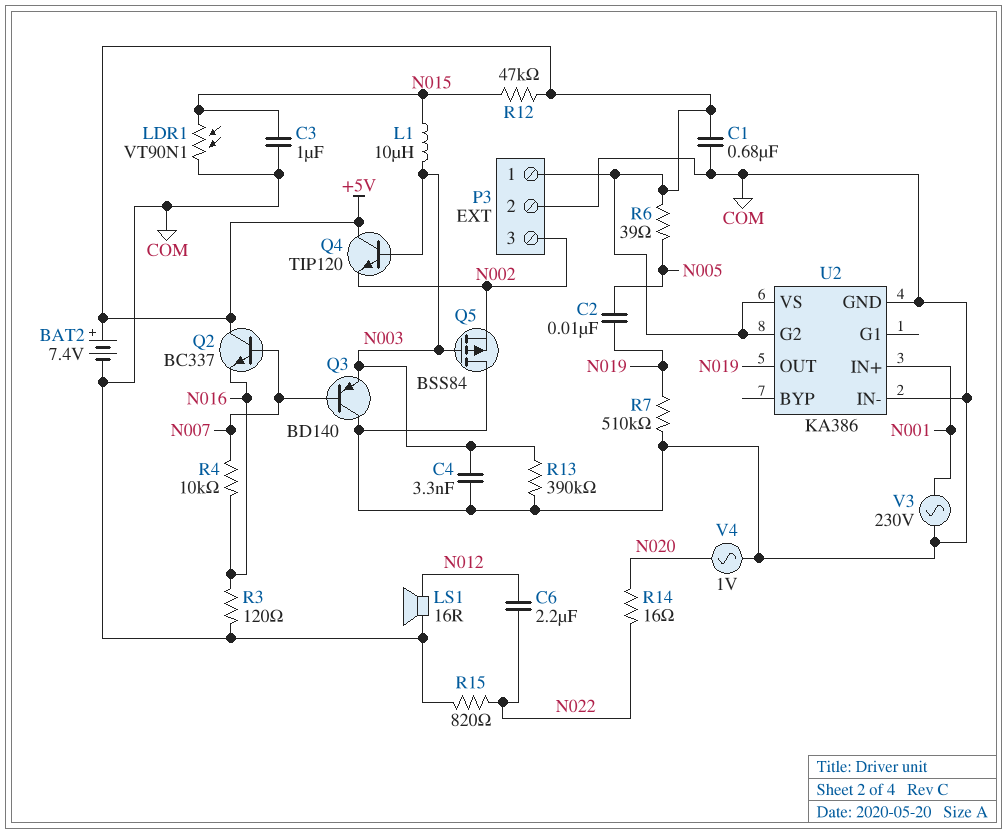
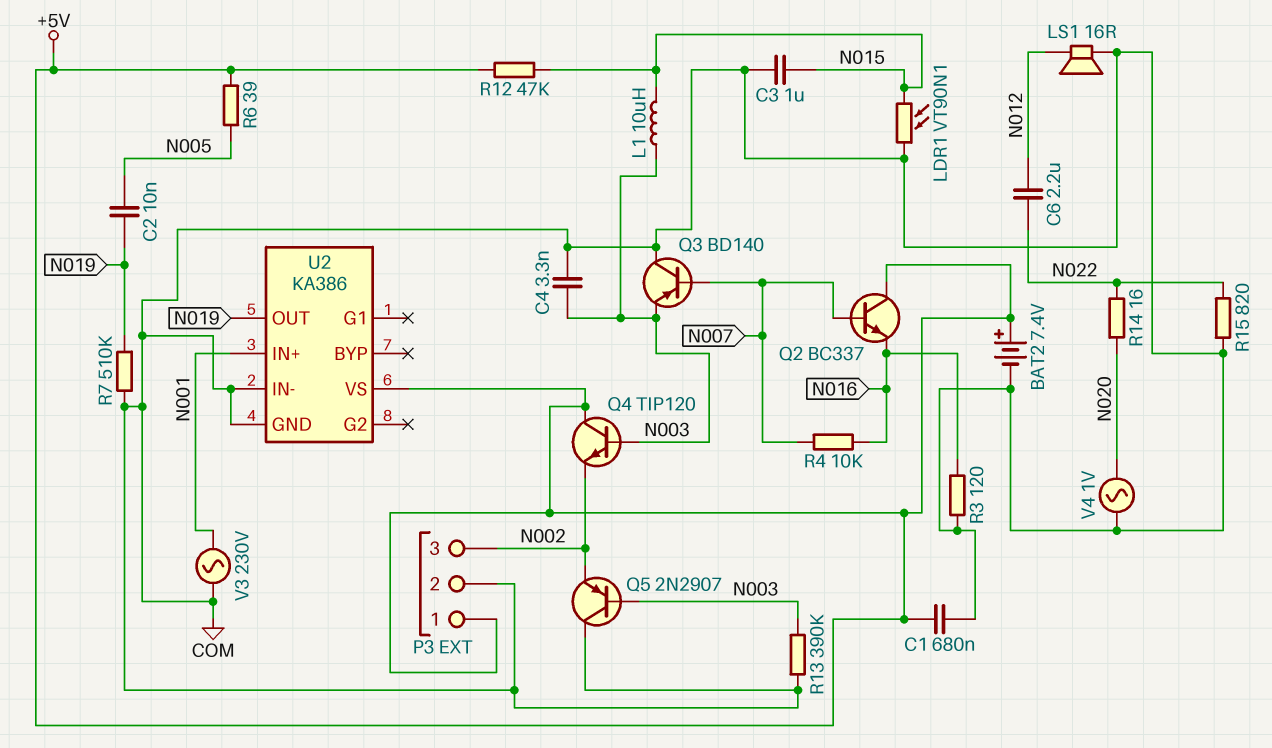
Q5: PMOS BSS84 (G N003, D COM, S N002) -> PNP 2N2907 (B N003, C COM, E N002)
U2 pin G2: +5V -> none

